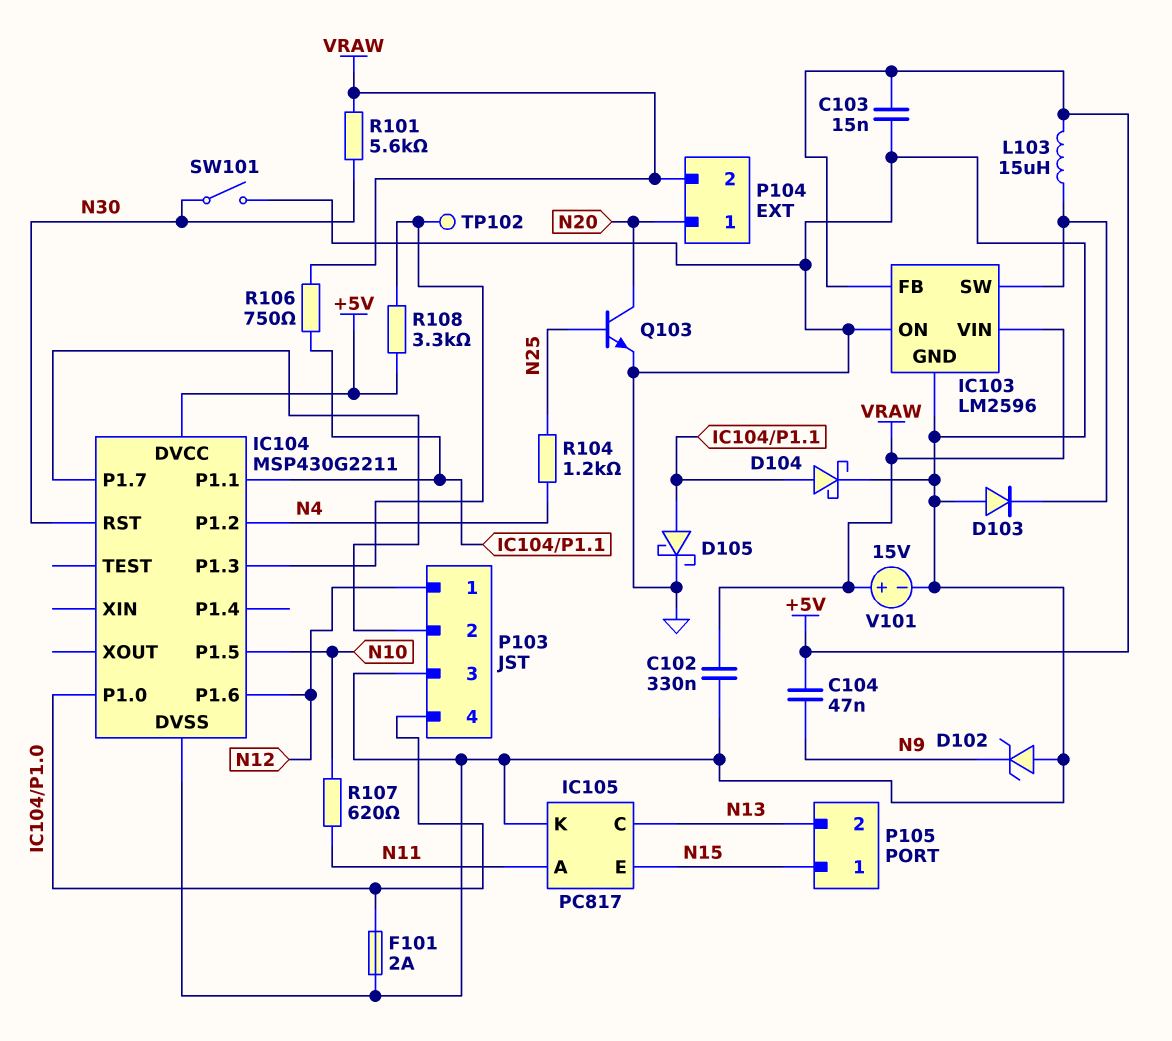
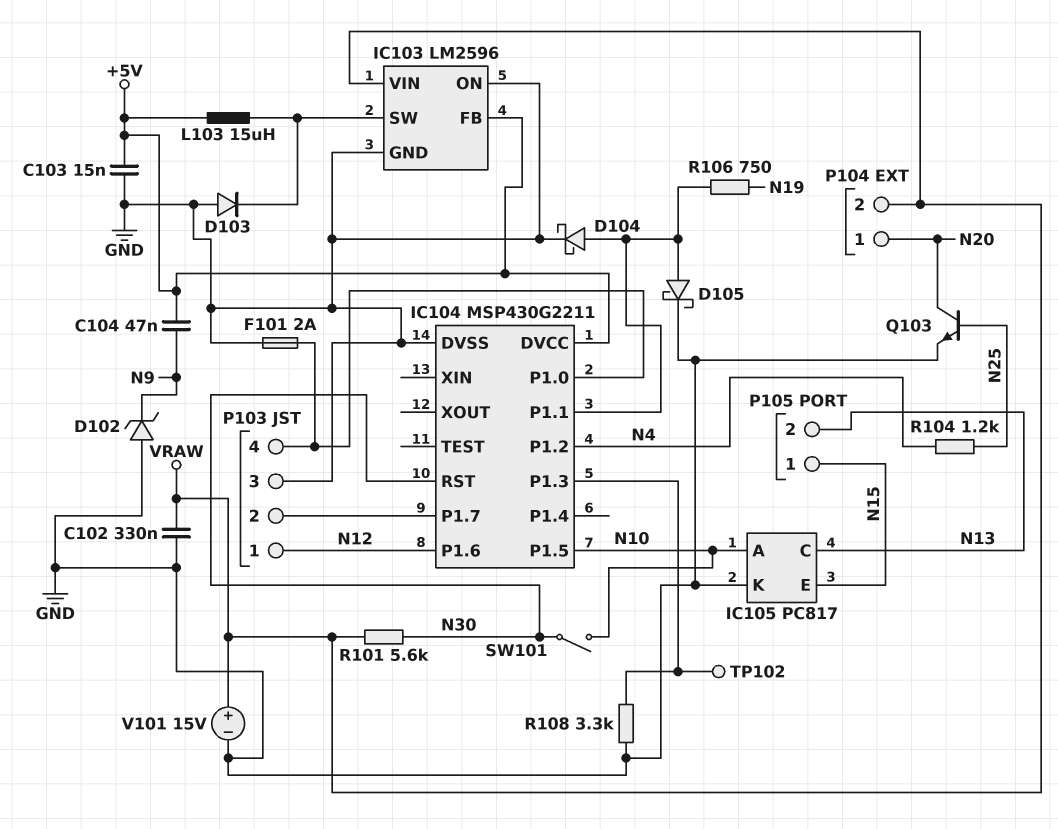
IC105 pin A: N11 -> N10
R106: 750 (IC104/P1.1, VRAW) -> 750 (IC104/P1.1, N19)
R107: 620 (N10, N11) -> none
R108: 3.3k (+5V, IC104/P1.3) -> 3.3k (GND, IC104/P1.3)
SW101: switch (GND, N30) -> switch (N10, N30)

